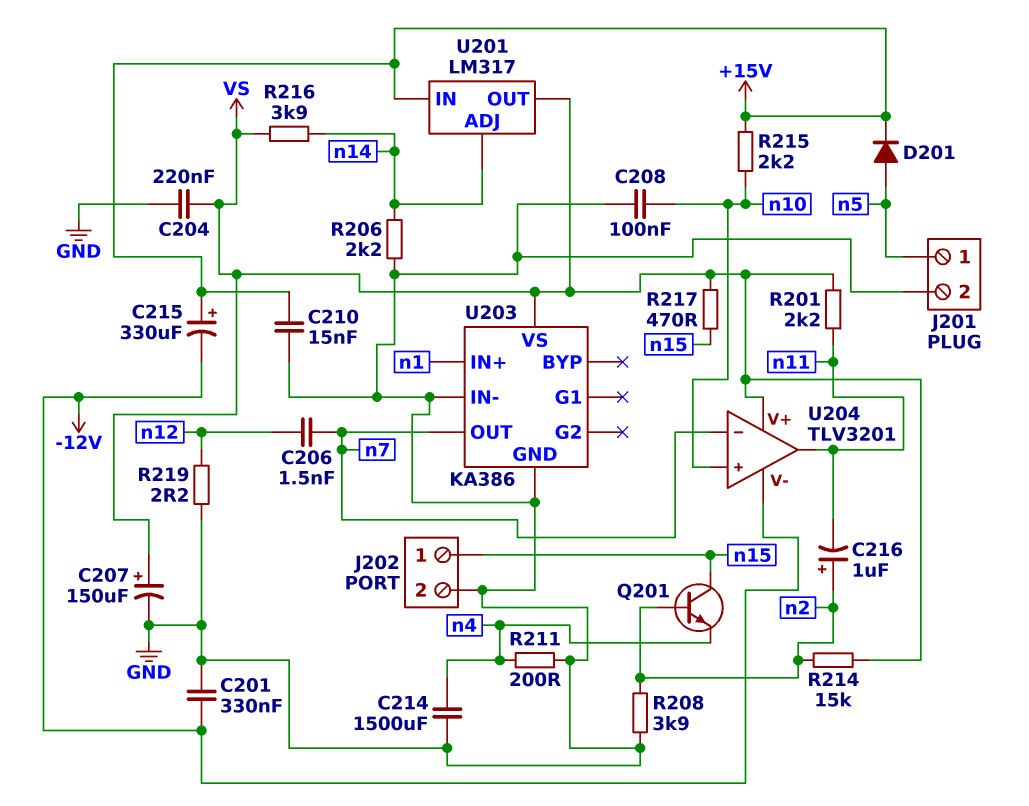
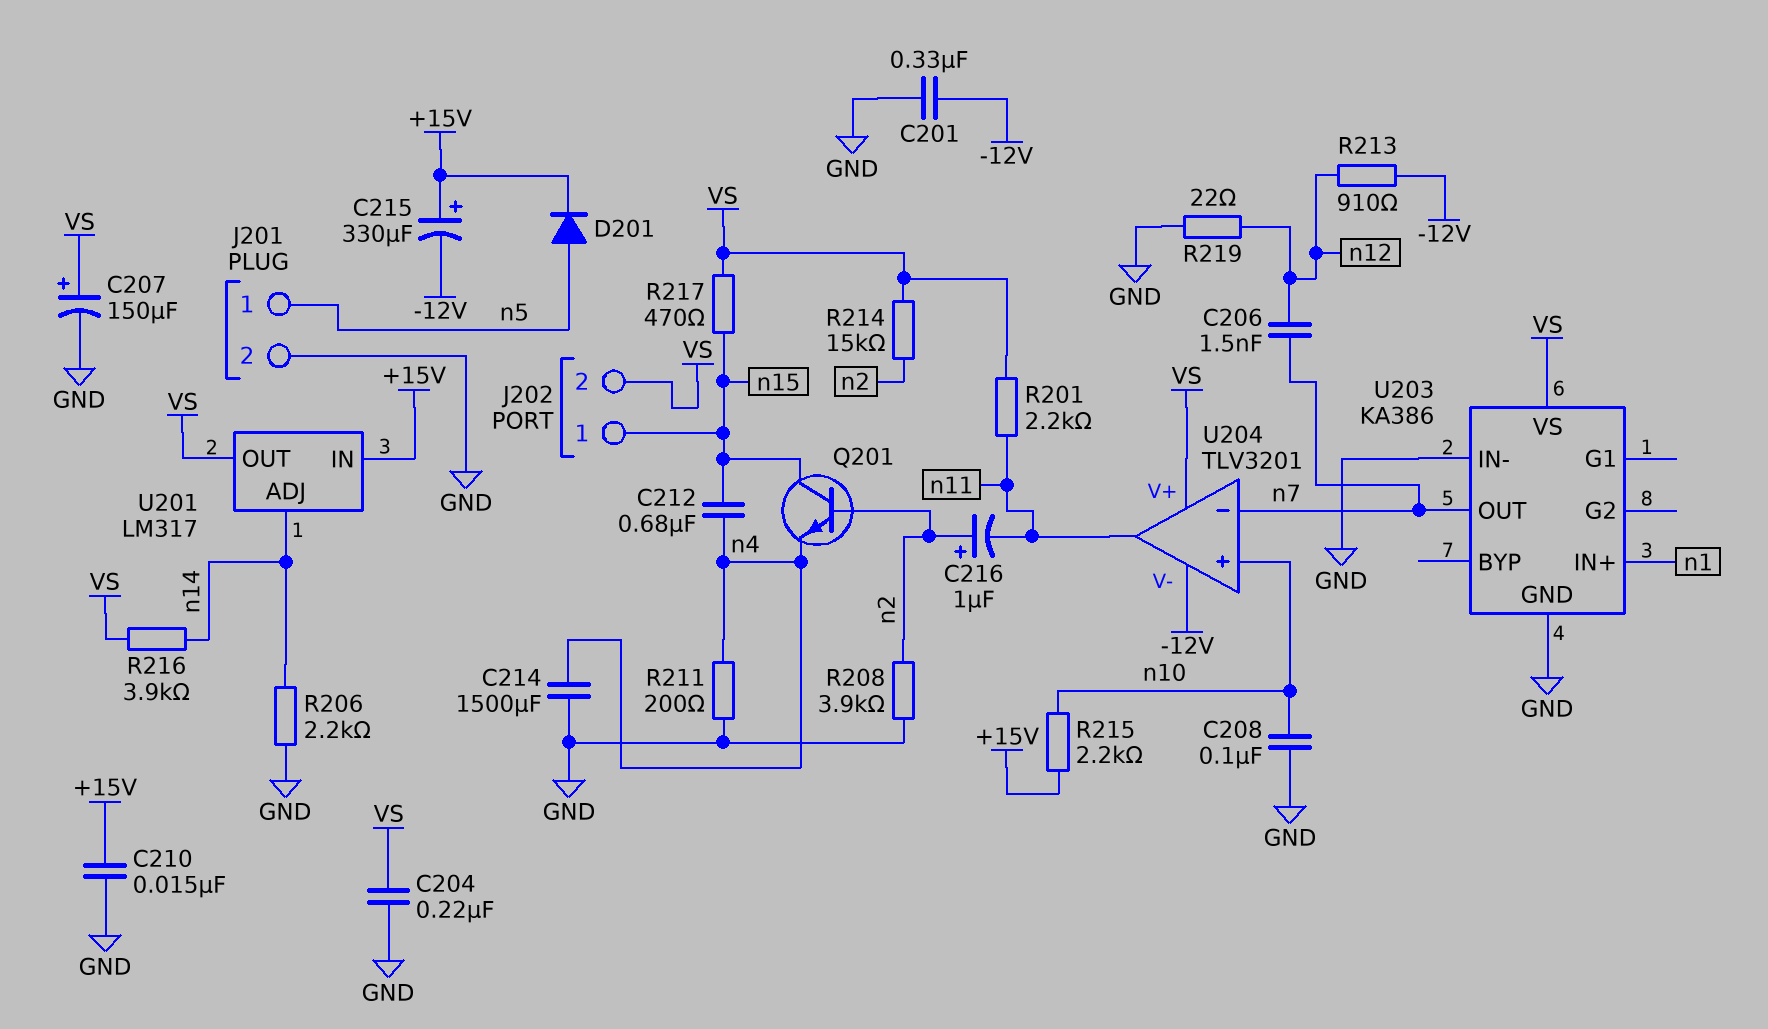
C212: none -> 680nF (n4, n15)
J202 pin 2: GND -> VS
R213: none -> 910 (-12V, n12)
R219: 2.2 (GND, n12) -> 22 (GND, n12)

